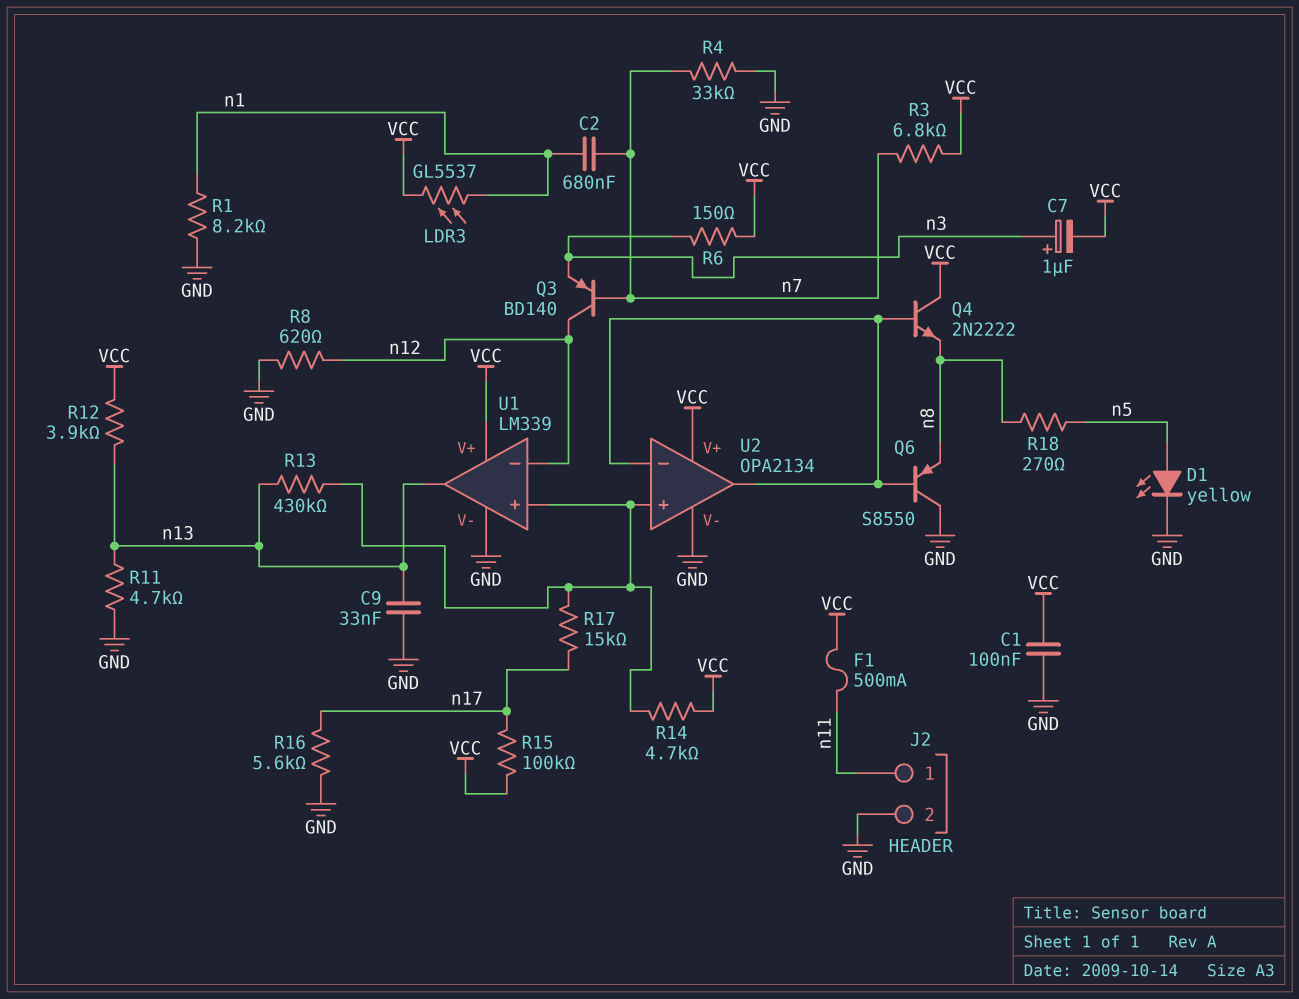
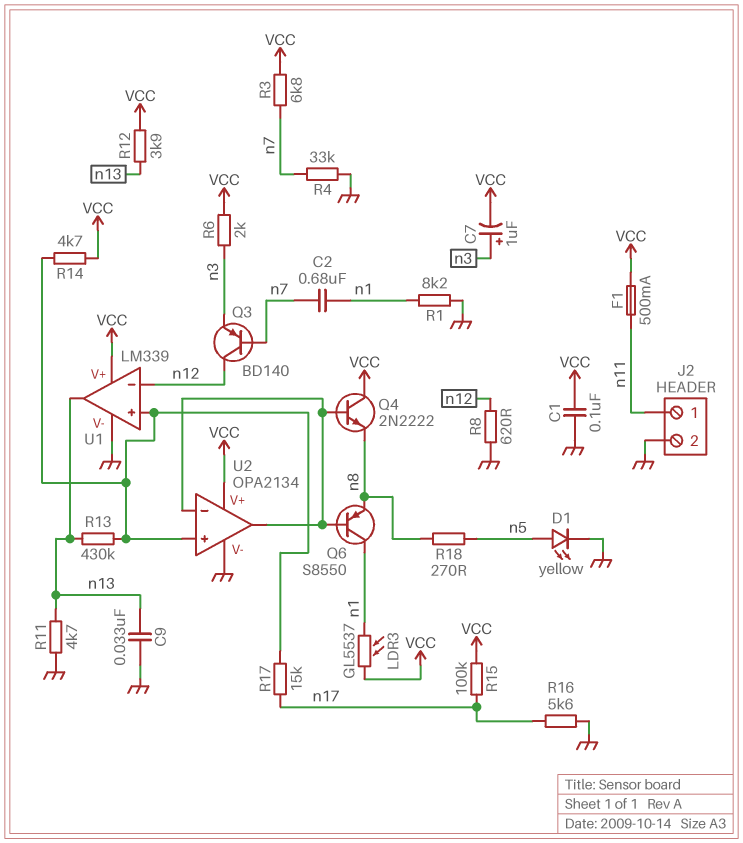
Q6: PNP S8550 (B U2/in-, C GND, E n8) -> PNP S8550 (B U2/in-, C n1, E n8)
R6: 150 (VCC, n3) -> 2k (VCC, n3)

